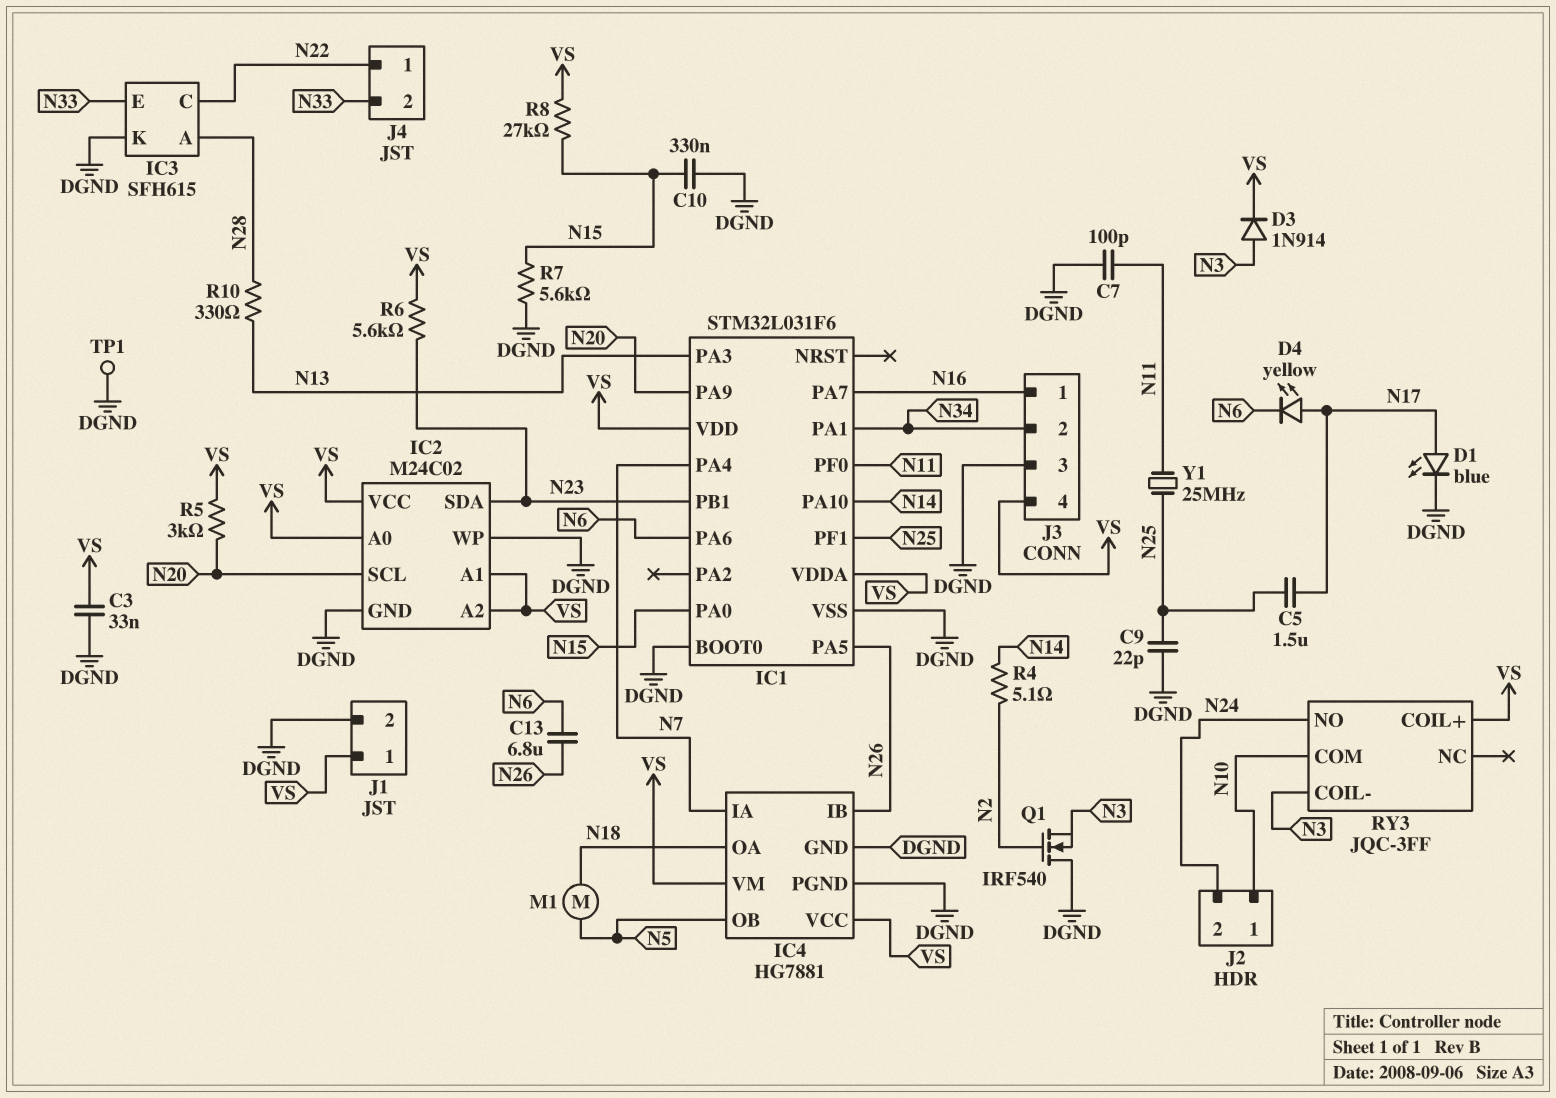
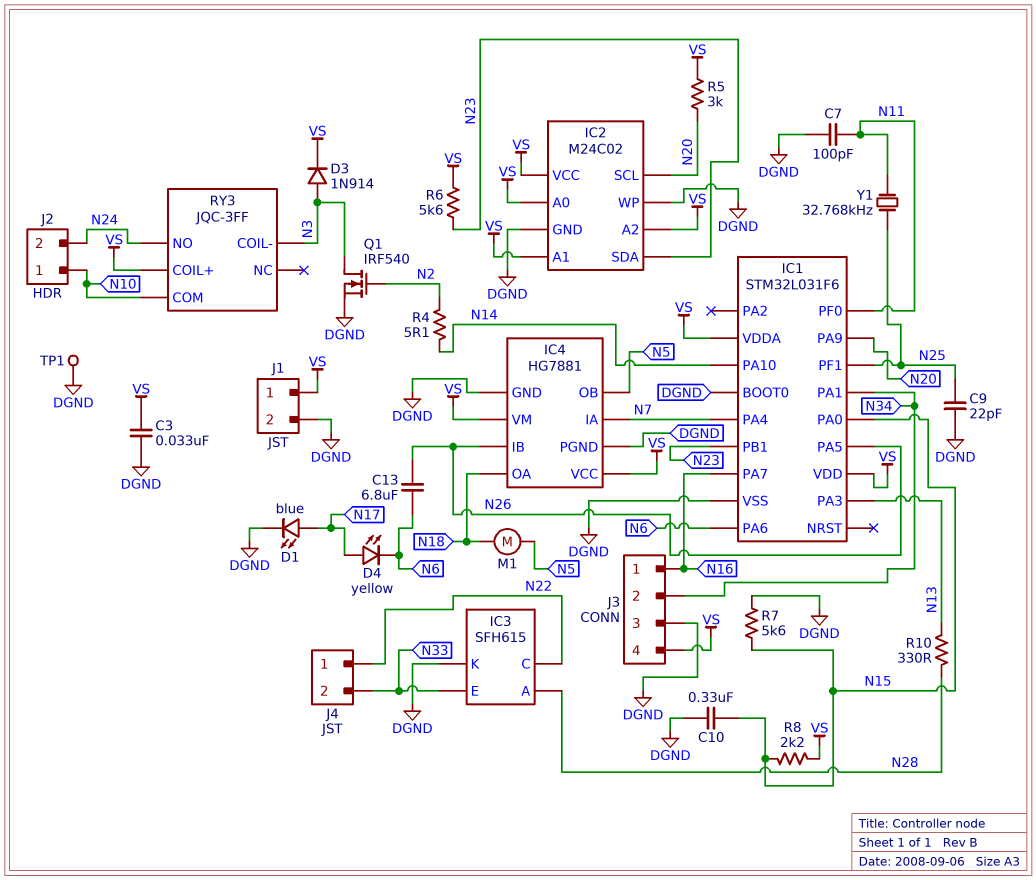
C5: 1.5uF (N17, N25) -> none
Q1: NMOS IRF540 (G N2, D DGND, S N3) -> NMOS IRF540 (G N2, D N3, S DGND)
R8: 27k (N15, VS) -> 2.2k (N15, VS)
Y1: 25MHz (N11, N25) -> 32.768kHz (N11, N25)

